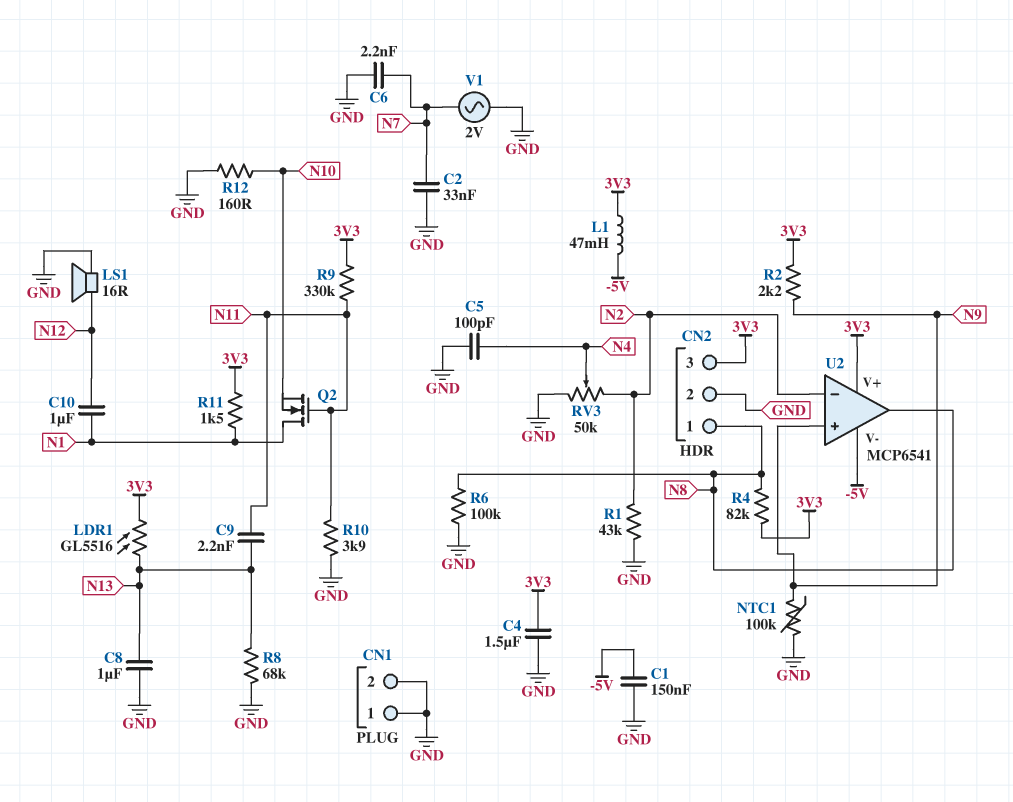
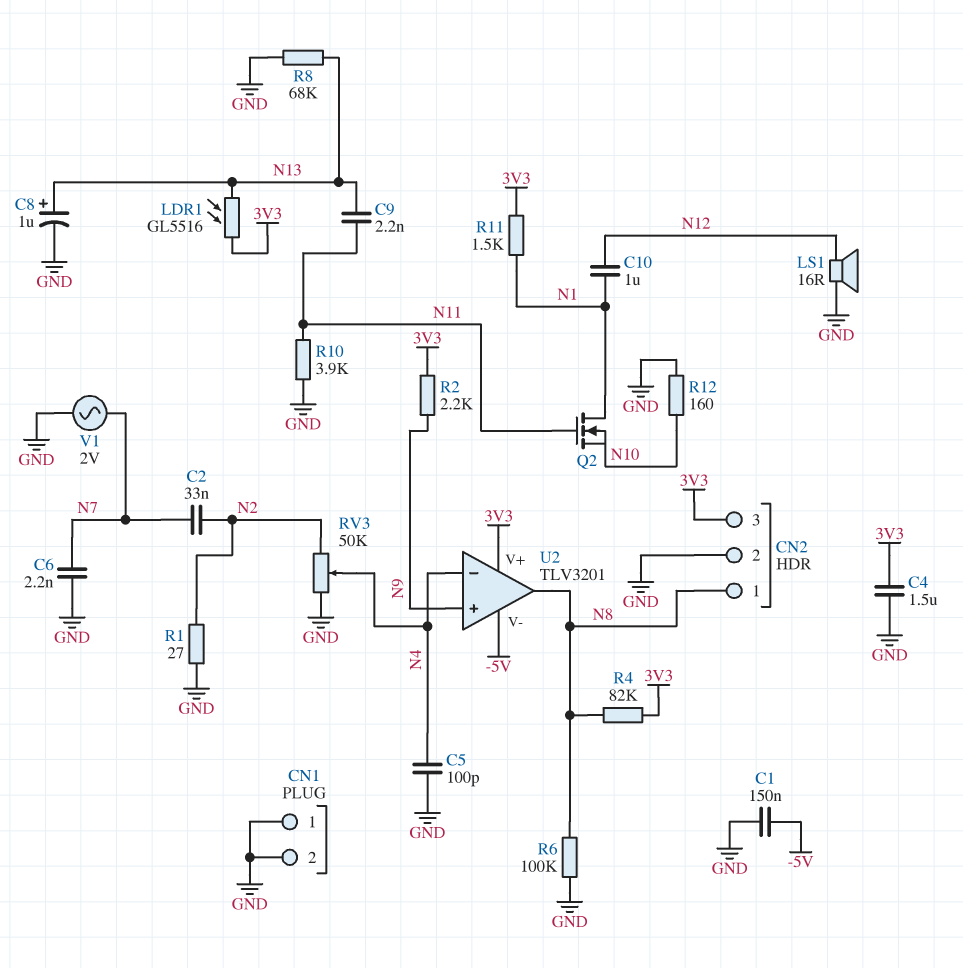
C2: 33nF (GND, N7) -> 33nF (N2, N7)
C8: 1uF (GND, N13) -> 1uF (plus N13, minus GND)
L1: 47mH (-5V, 3V3) -> none
NTC1: 100k (GND, N9) -> none
R1: 43k (GND, N2) -> 27 (GND, N2)
R9: 330k (3V3, N11) -> none
U2: MCP6541 -> TLV3201
U2 pin in-: N2 -> N4

